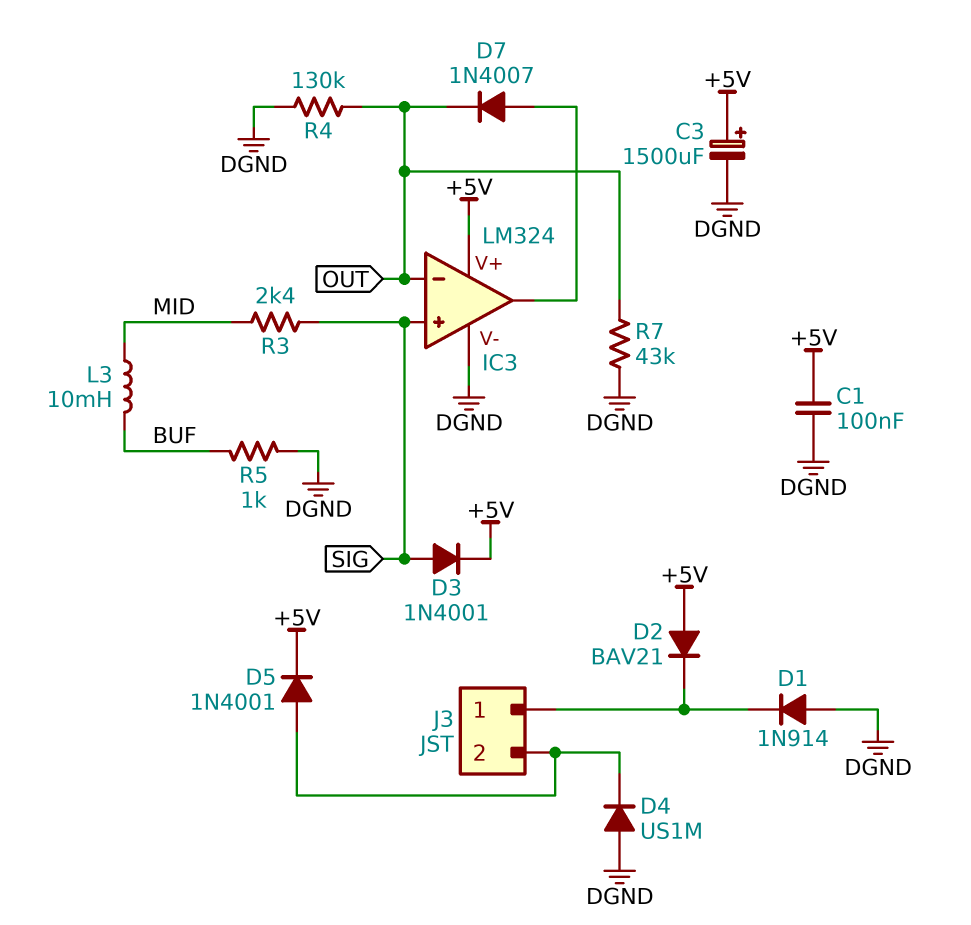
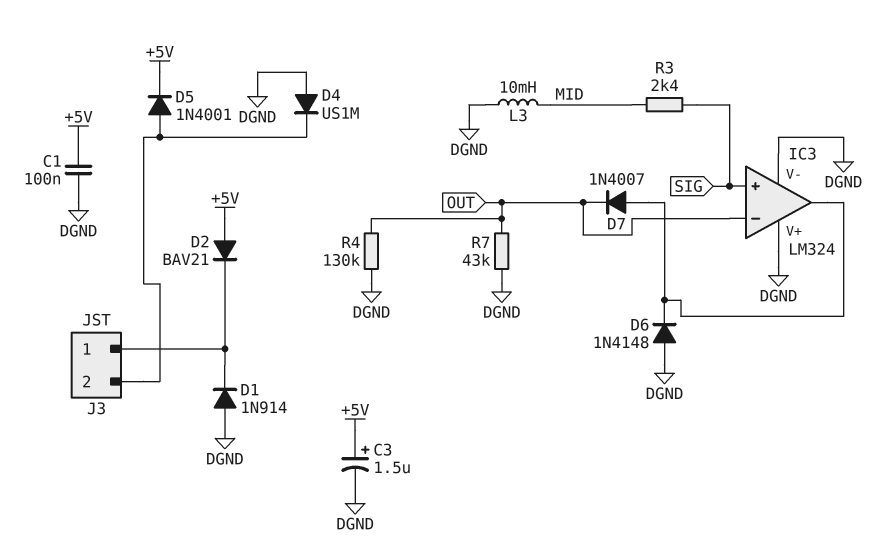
C3: 1500uF (plus +5V, minus DGND) -> 1.5uF (plus +5V, minus DGND)
D3: diode 1N4001 (A SIG, K +5V) -> none
D6: none -> diode 1N4148 (A DGND, K IC3/out)
IC3 pin V+: +5V -> DGND
L3: 10mH (BUF, MID) -> 10mH (DGND, MID)
R5: 1k (BUF, DGND) -> none

